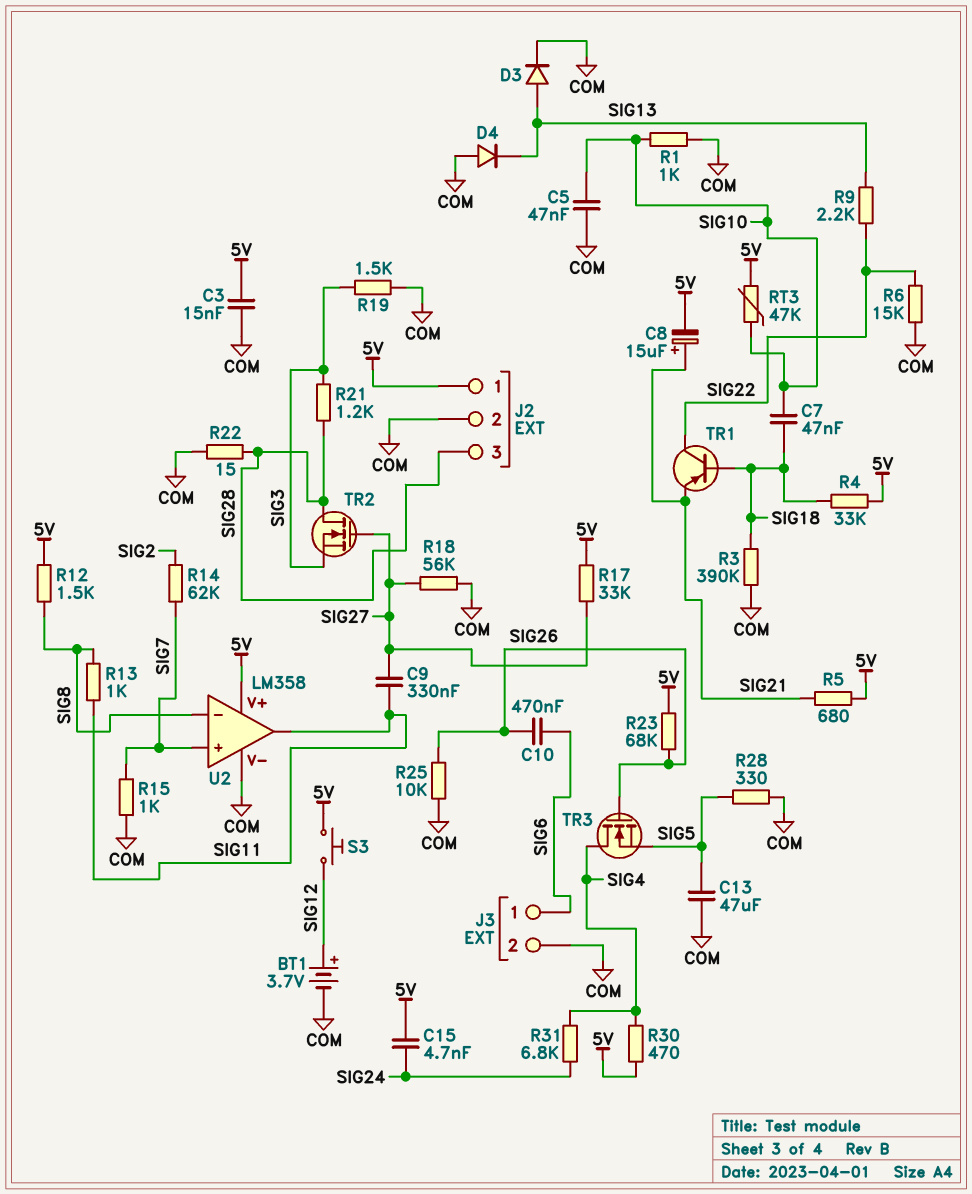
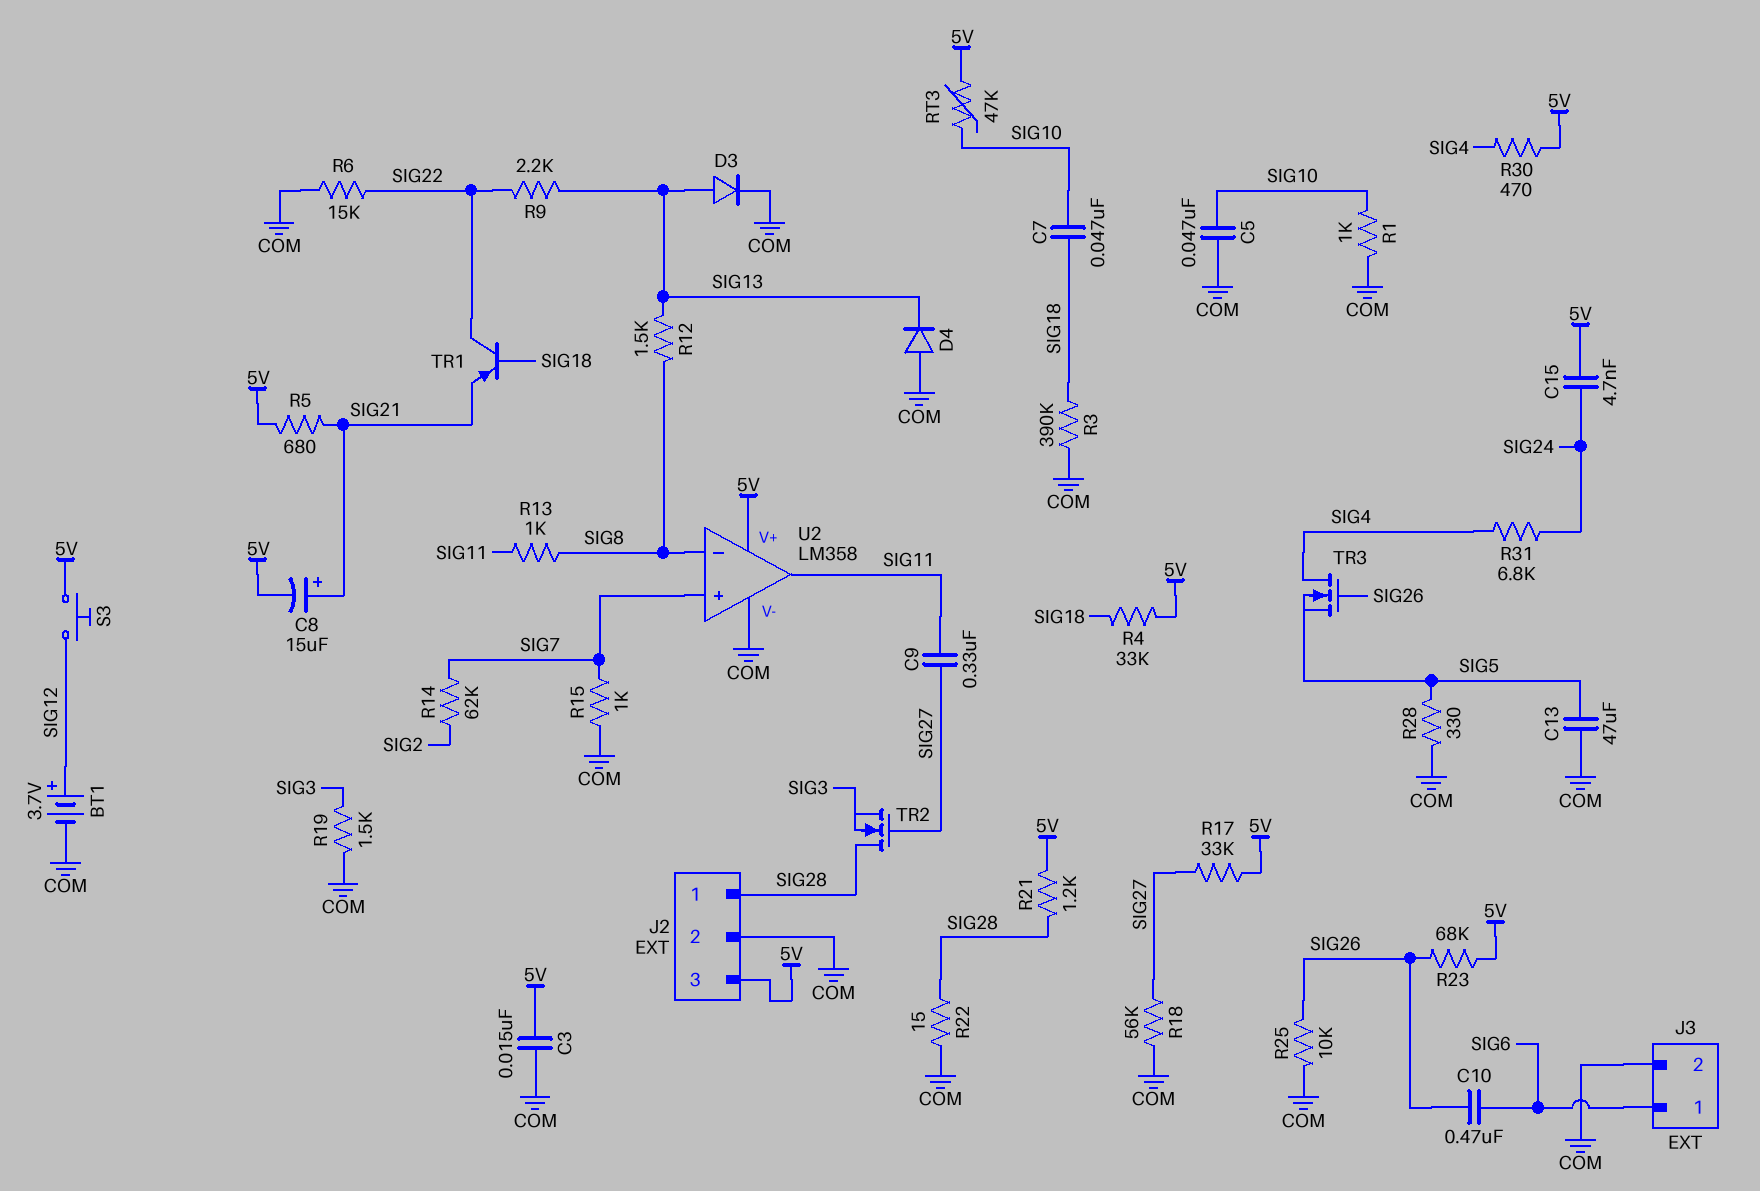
J2 pin 1: 5V -> SIG28
J2 pin 3: SIG28 -> 5V
R12: 1.5k (5V, SIG8) -> 1.5k (SIG8, SIG13)
R21: 1.2k (SIG3, SIG28) -> 1.2k (5V, SIG28)

